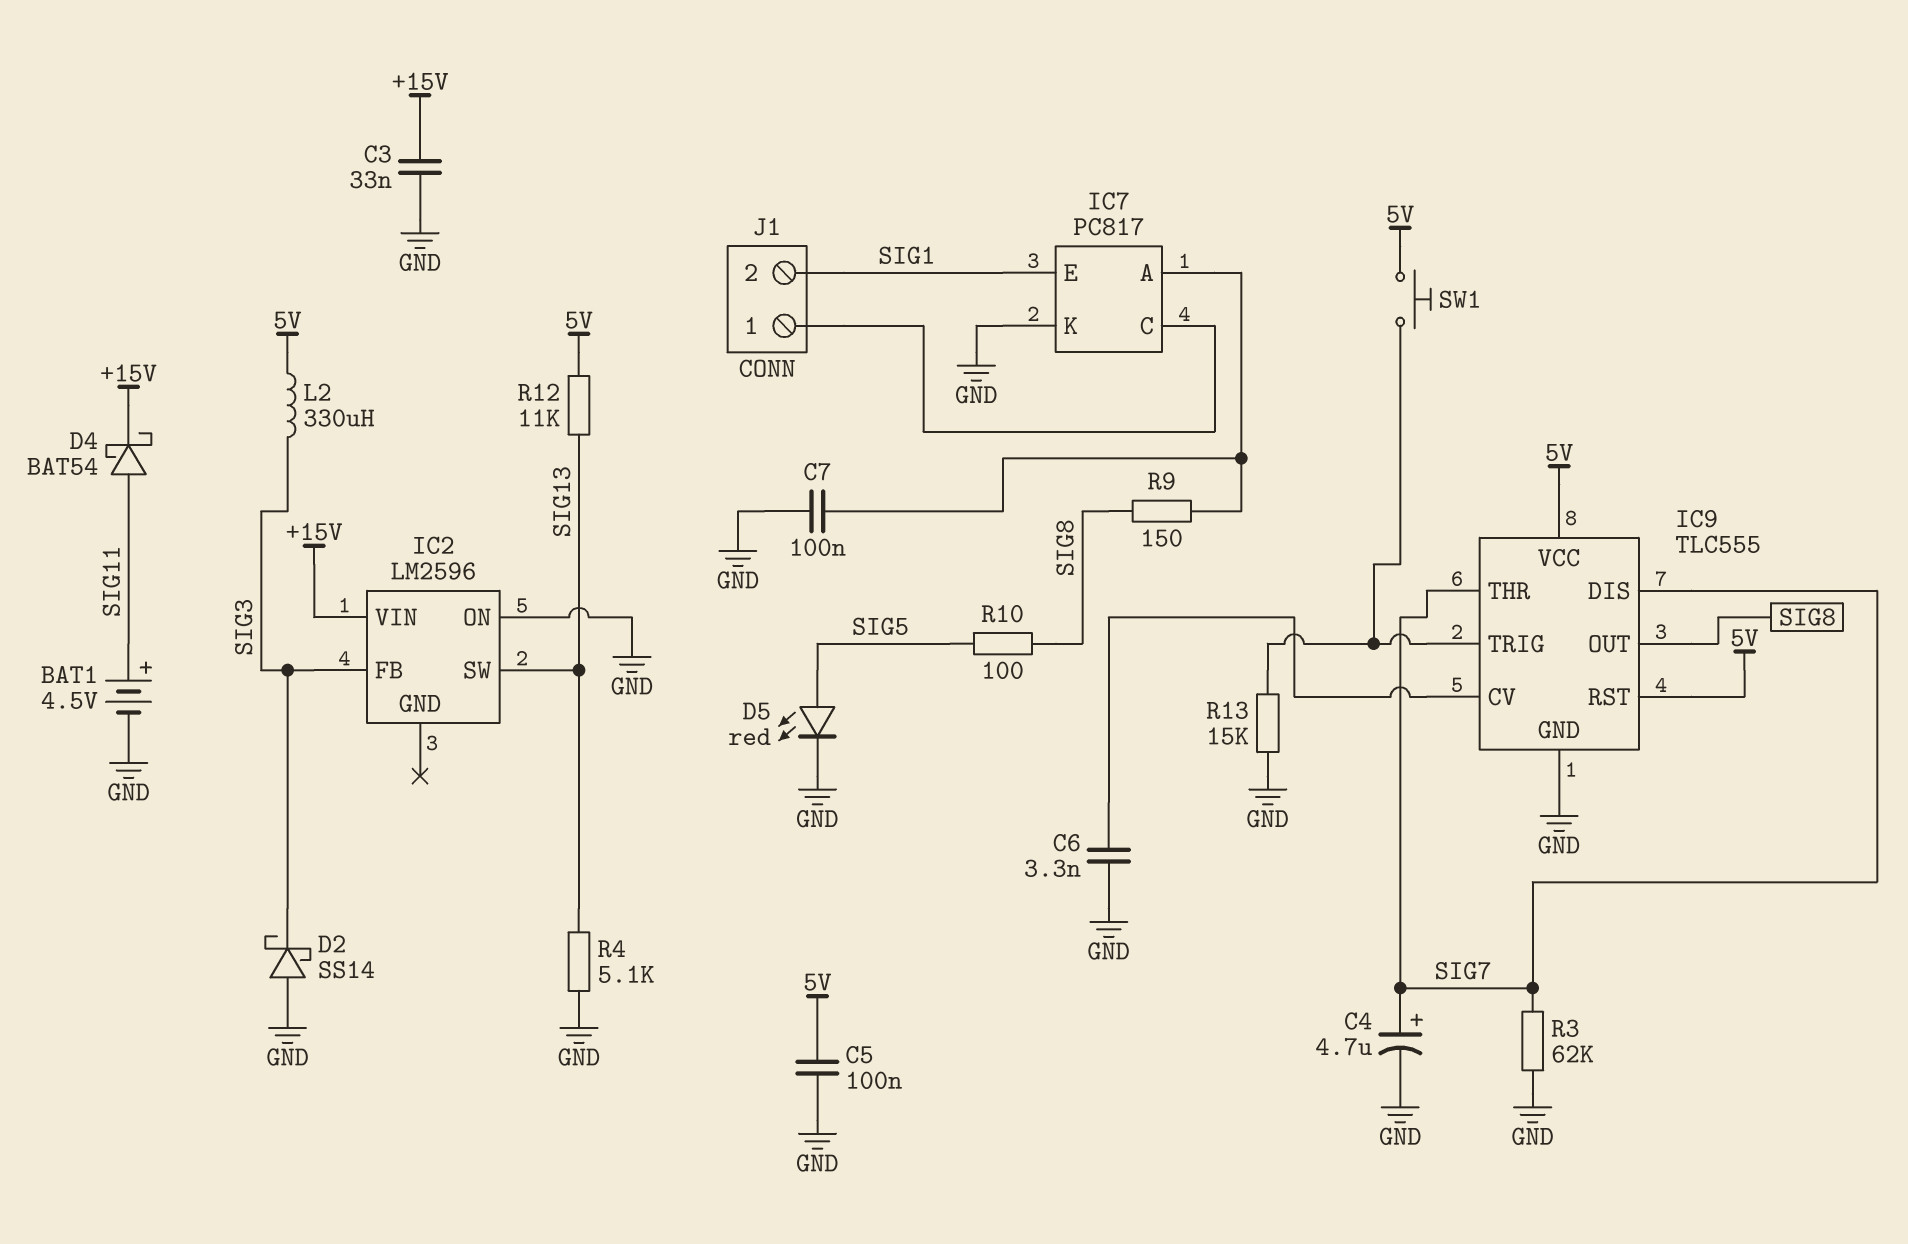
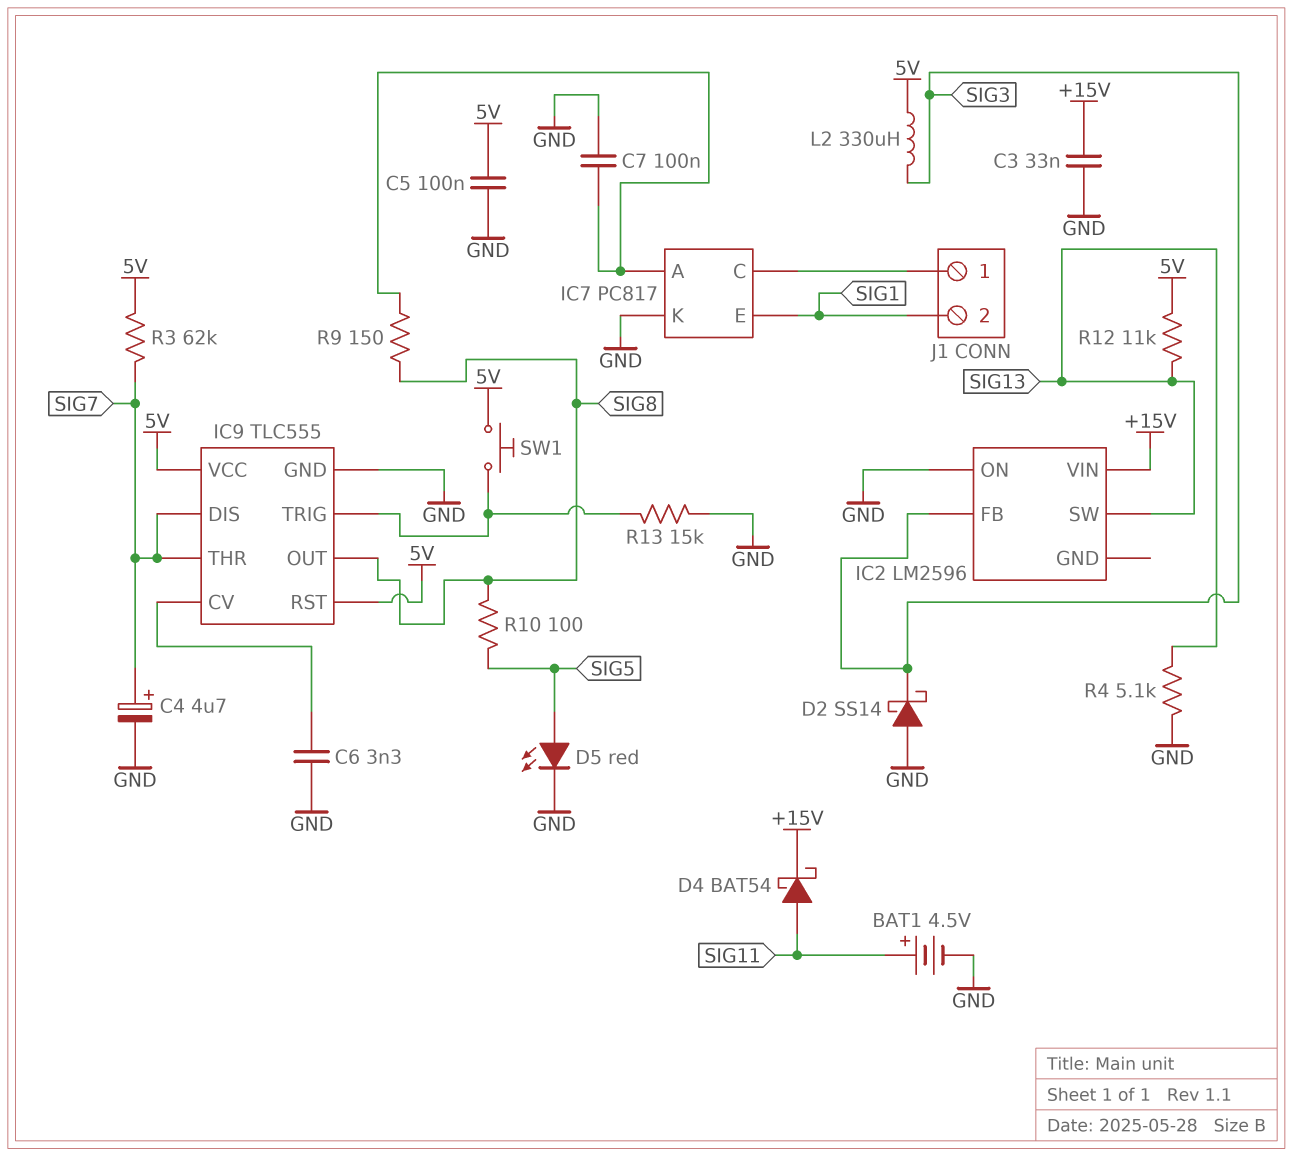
R3: 62k (GND, SIG7) -> 62k (5V, SIG7)

